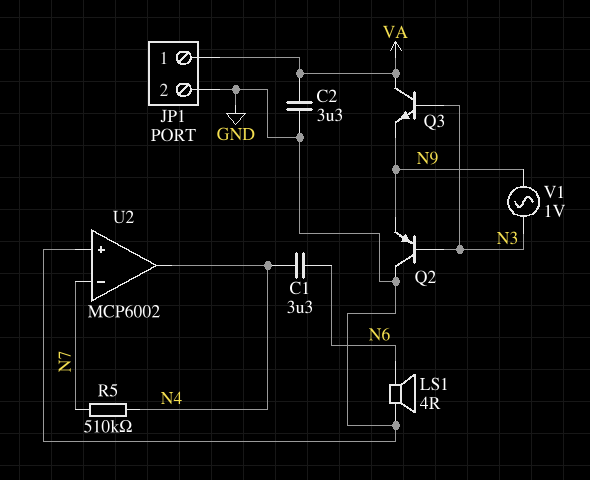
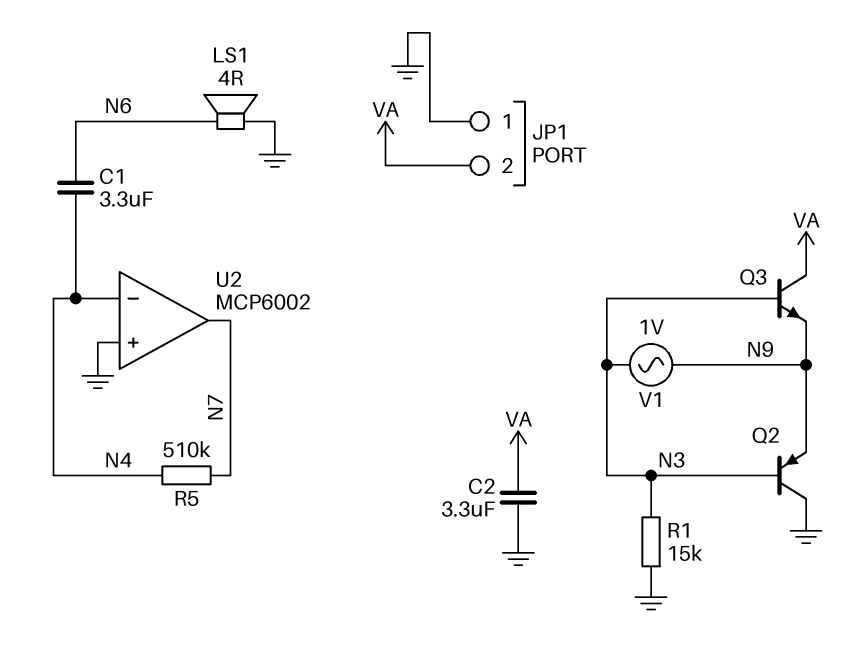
JP1 pin 1: VA -> GND
JP1 pin 2: GND -> VA
R1: none -> 15k (GND, N3)
U2 pin in-: N7 -> N4
U2 pin out: N4 -> N7

